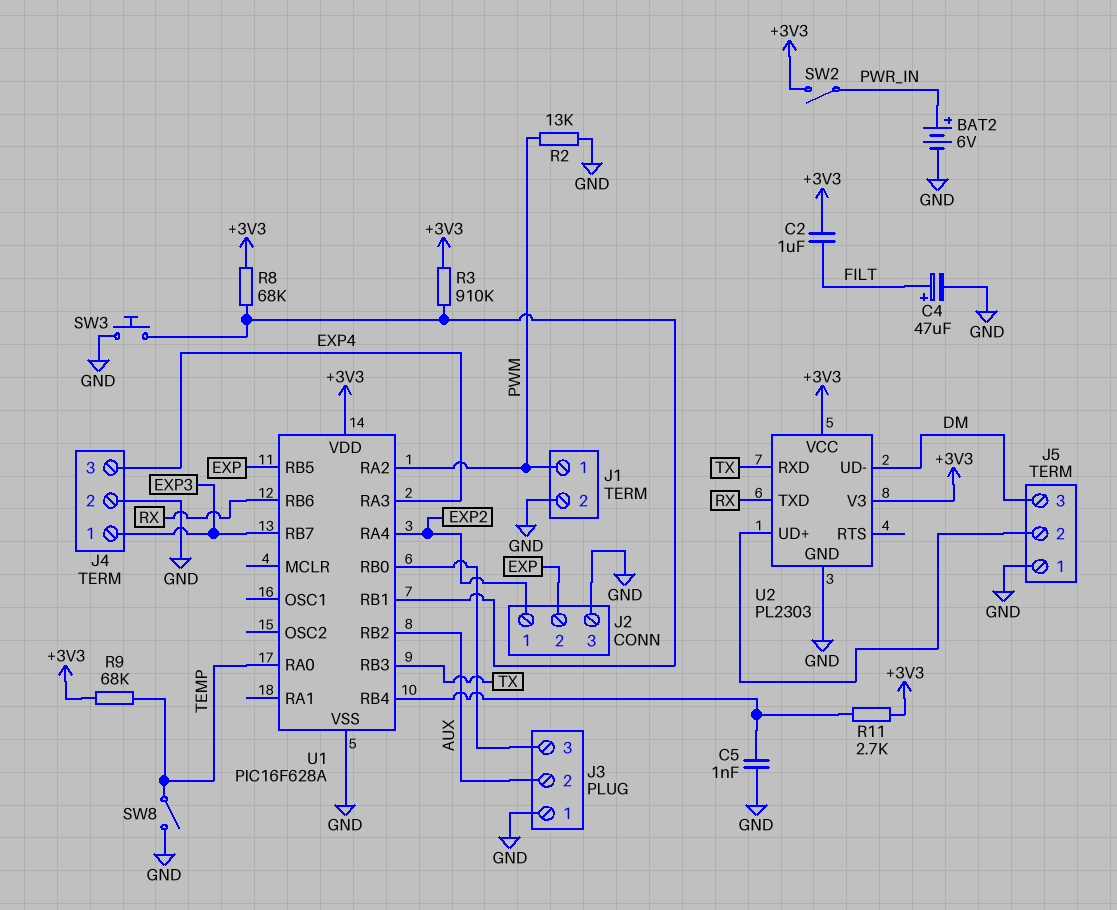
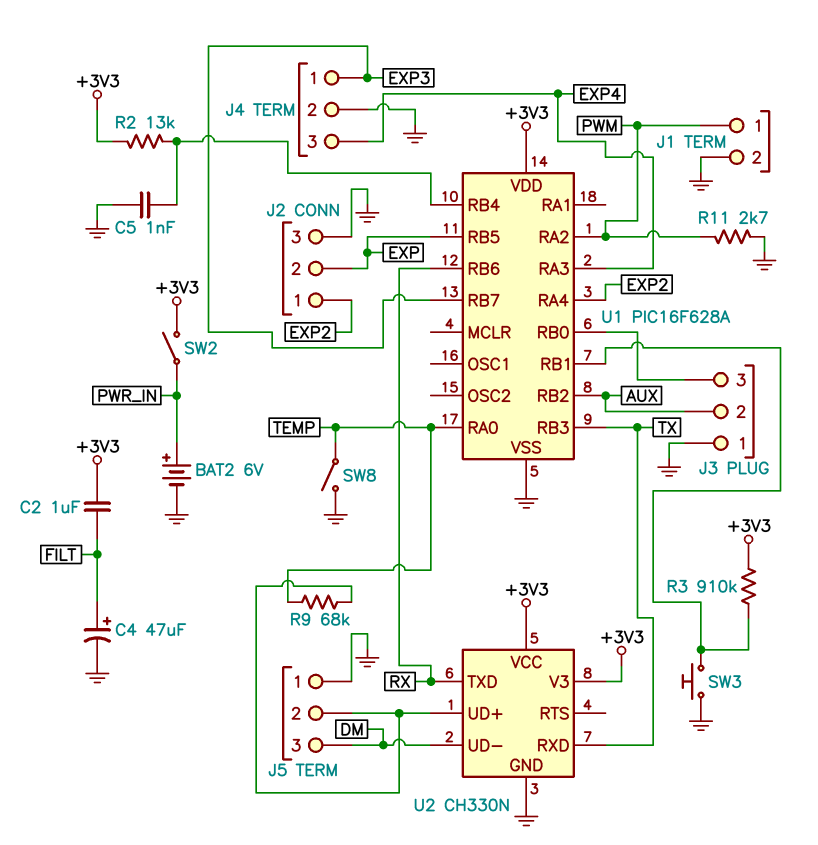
R2: 13k (GND, PWM) -> 13k (+3V3, U1/RB4)
R8: 68k (+3V3, U1/RB1) -> none
R9: 68k (+3V3, TEMP) -> 68k (J5/2, TEMP)
R11: 2.7k (+3V3, U1/RB4) -> 2.7k (GND, PWM)
U2: PL2303 -> CH330N

